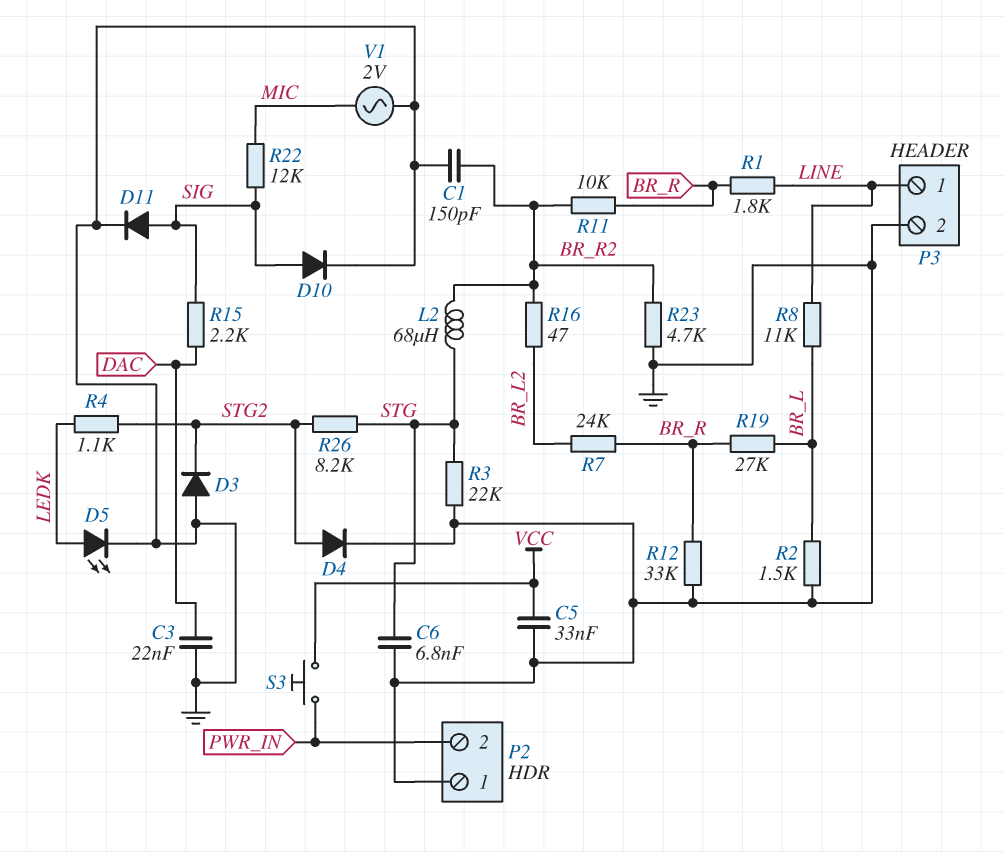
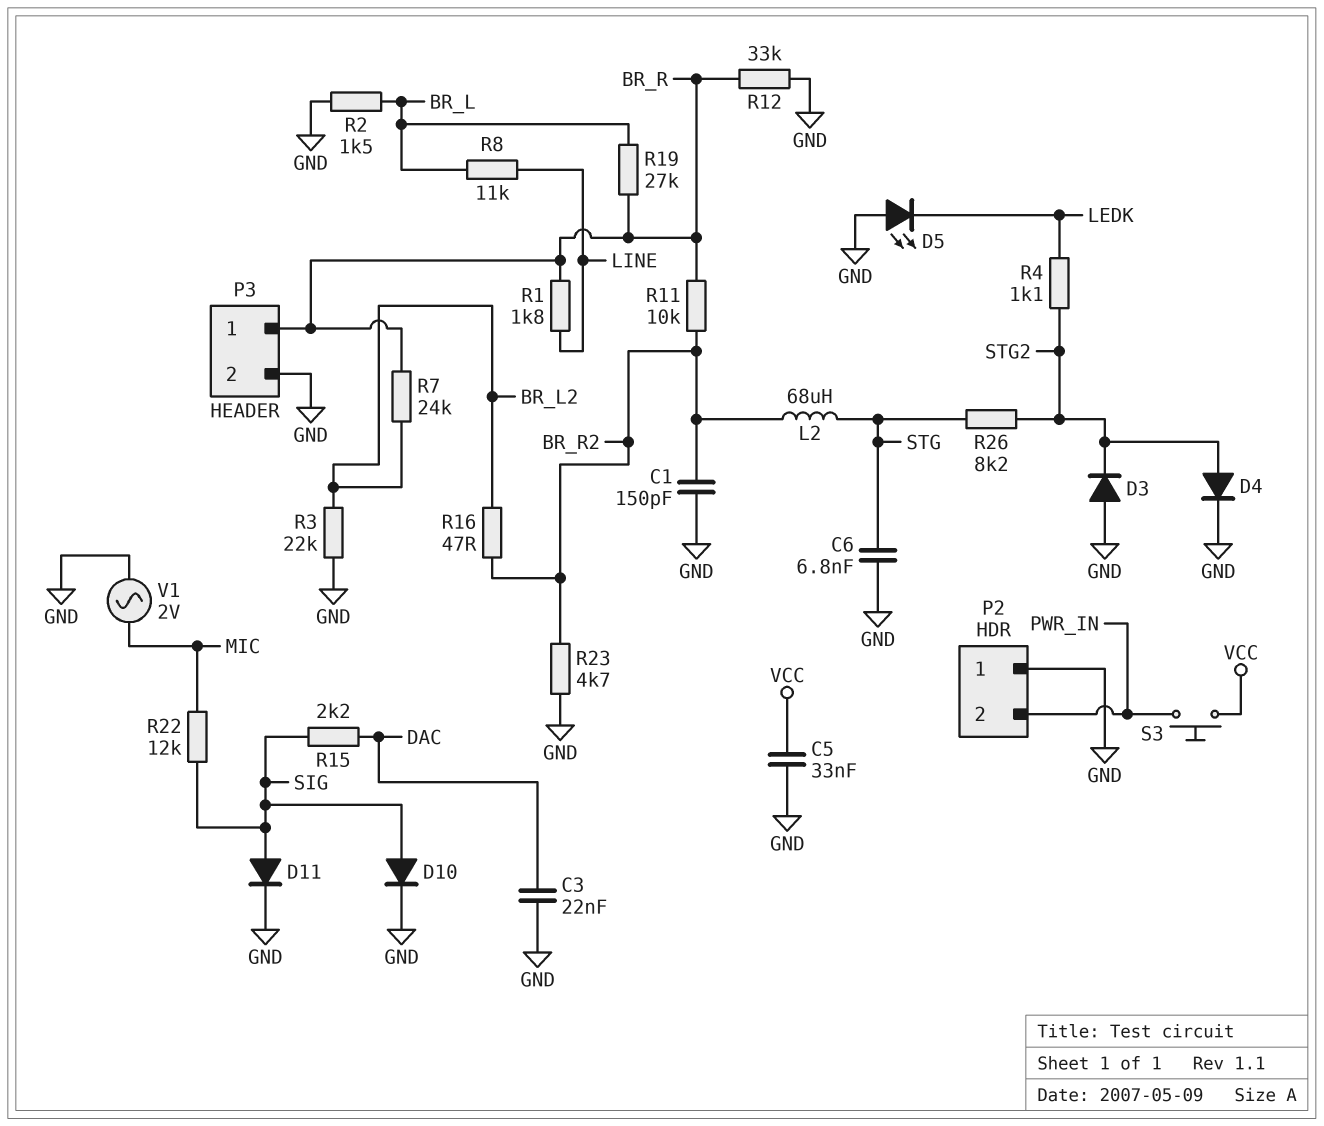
D5: LED (A LEDK, K GND) -> LED (A GND, K LEDK)
P3 pin 1: LINE -> BR_R
R3: 22k (GND, STG) -> 22k (BR_L2, GND)

